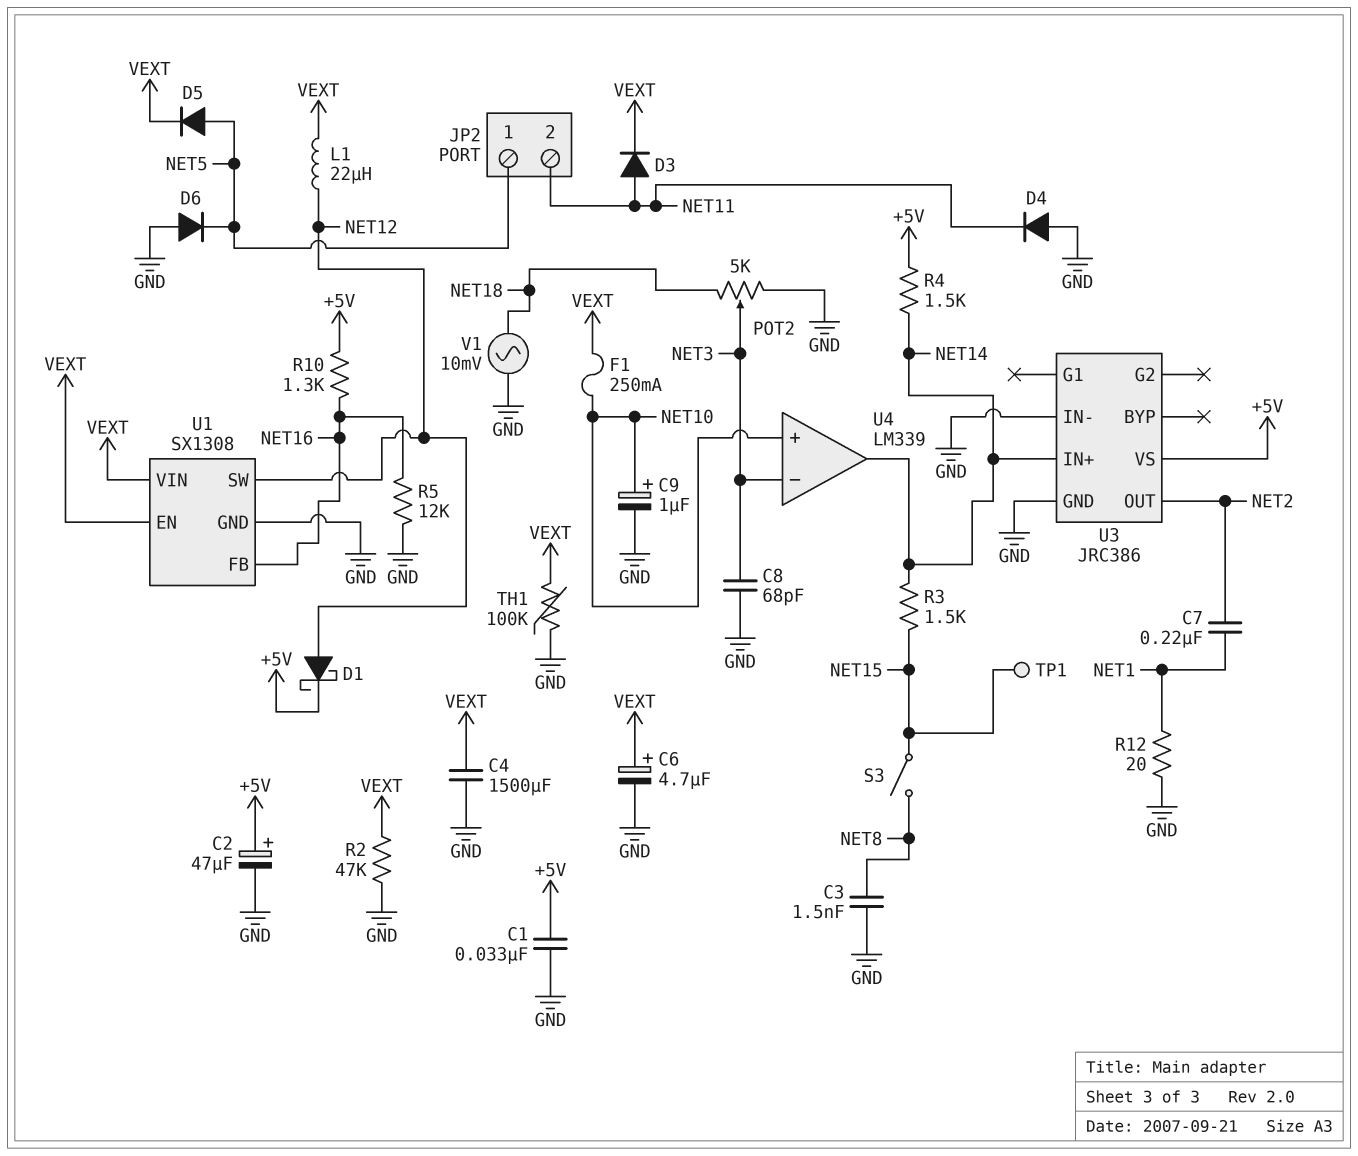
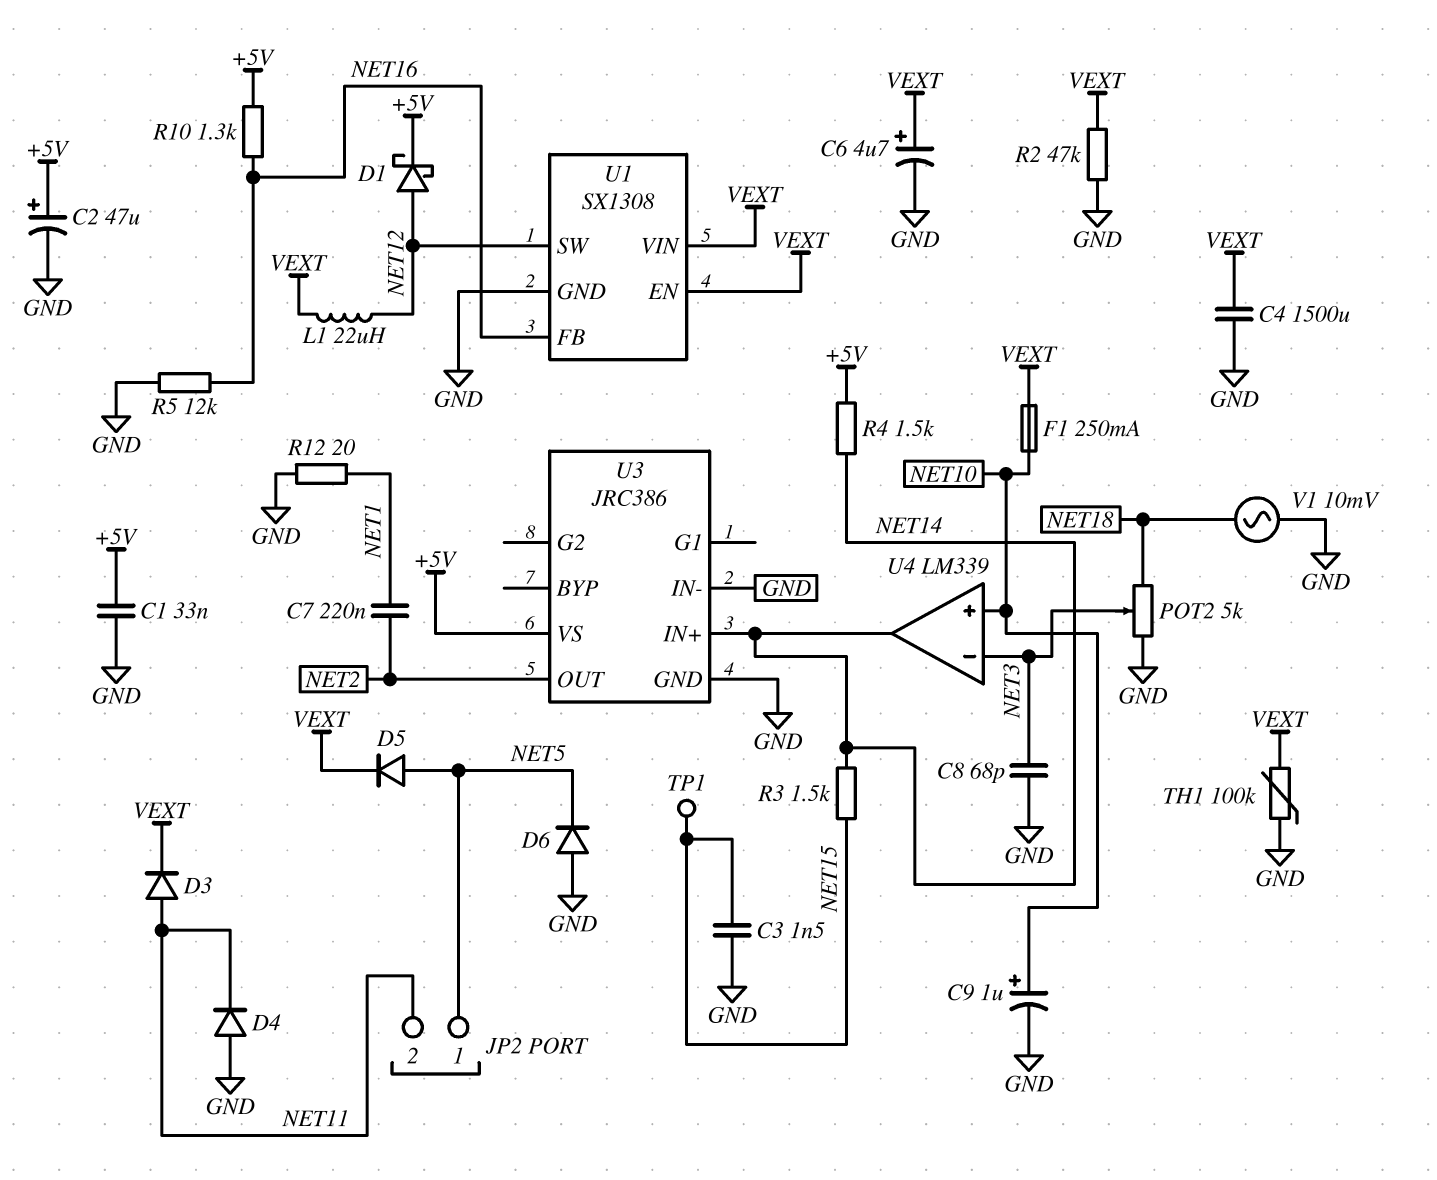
C3: 1.5nF (GND, NET8) -> 1.5nF (GND, NET15)
S3: switch (NET8, NET15) -> none

